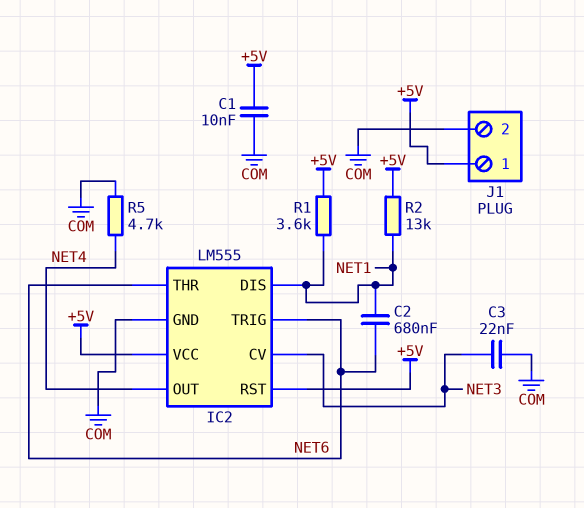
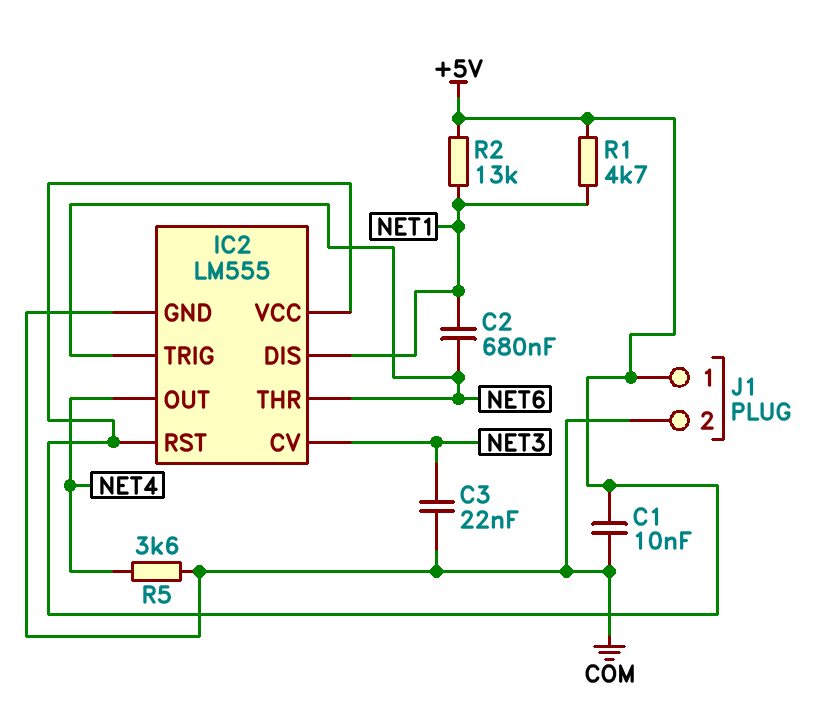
R1: 3.6k (+5V, NET1) -> 4.7k (+5V, NET1)
R5: 4.7k (COM, NET4) -> 3.6k (COM, NET4)

